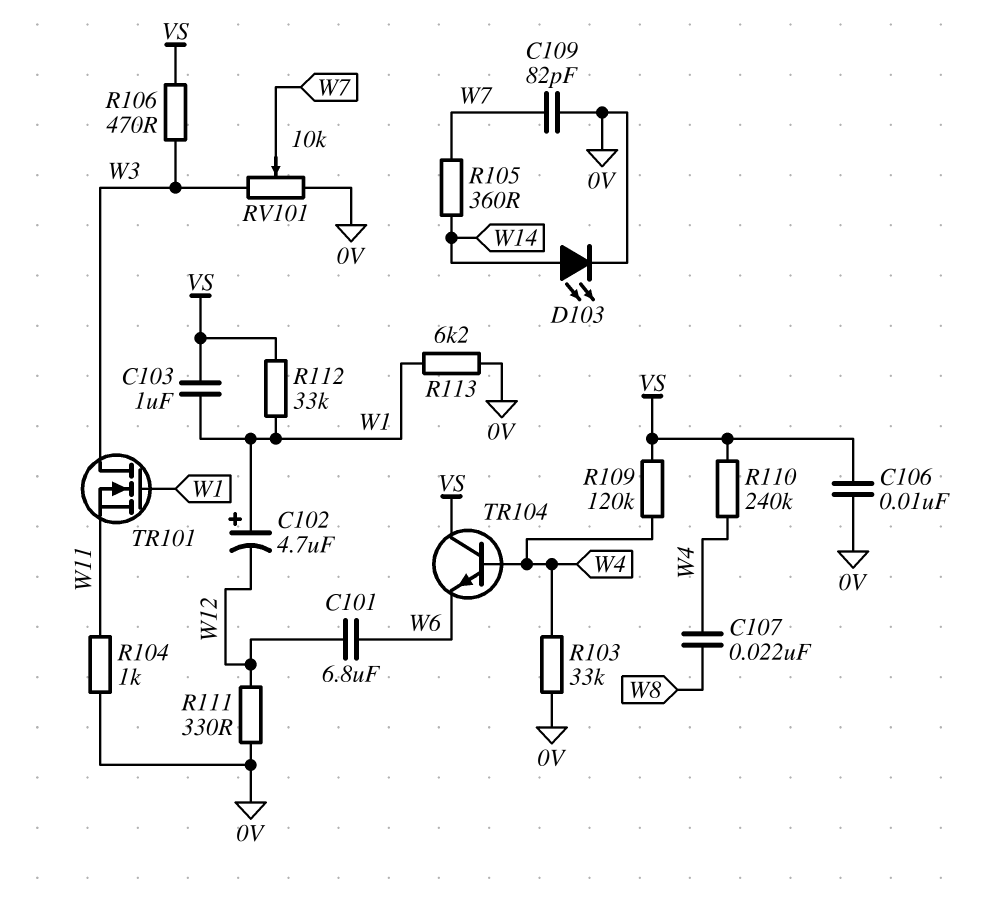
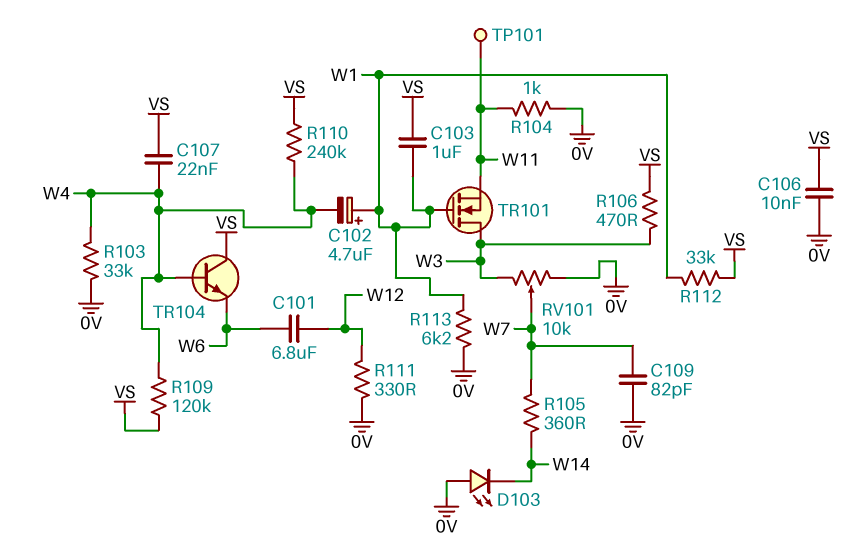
C102: 4.7uF (plus W1, minus W12) -> 4.7uF (plus W1, minus W4)
C107: 22nF (W4, W8) -> 22nF (VS, W4)
D103: LED (A W14, K 0V) -> LED (A 0V, K W14)
TP101: none -> test point (W11)

